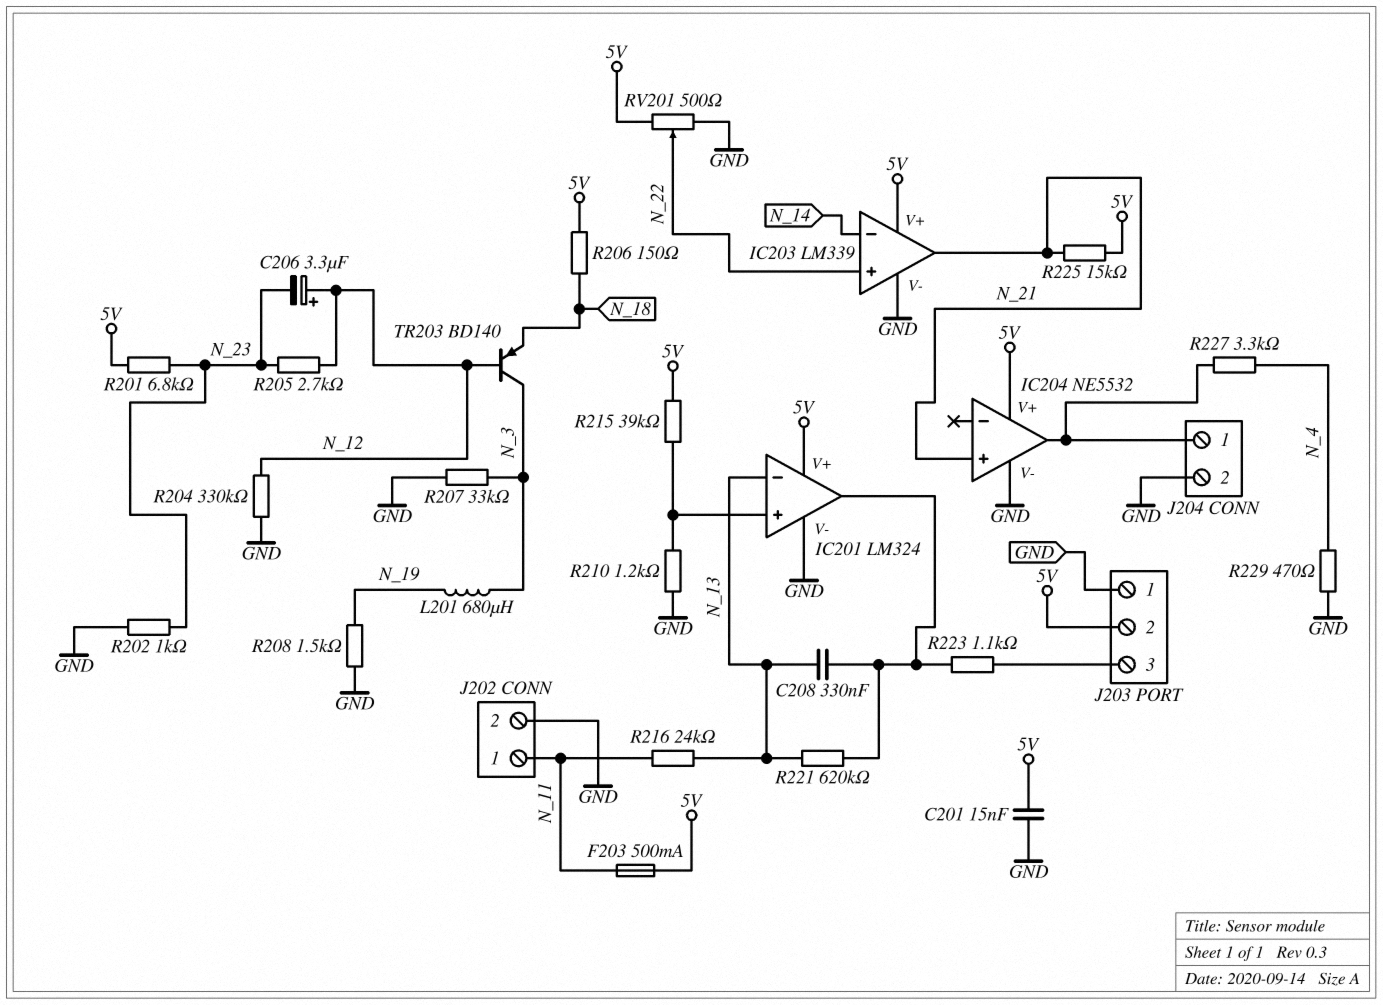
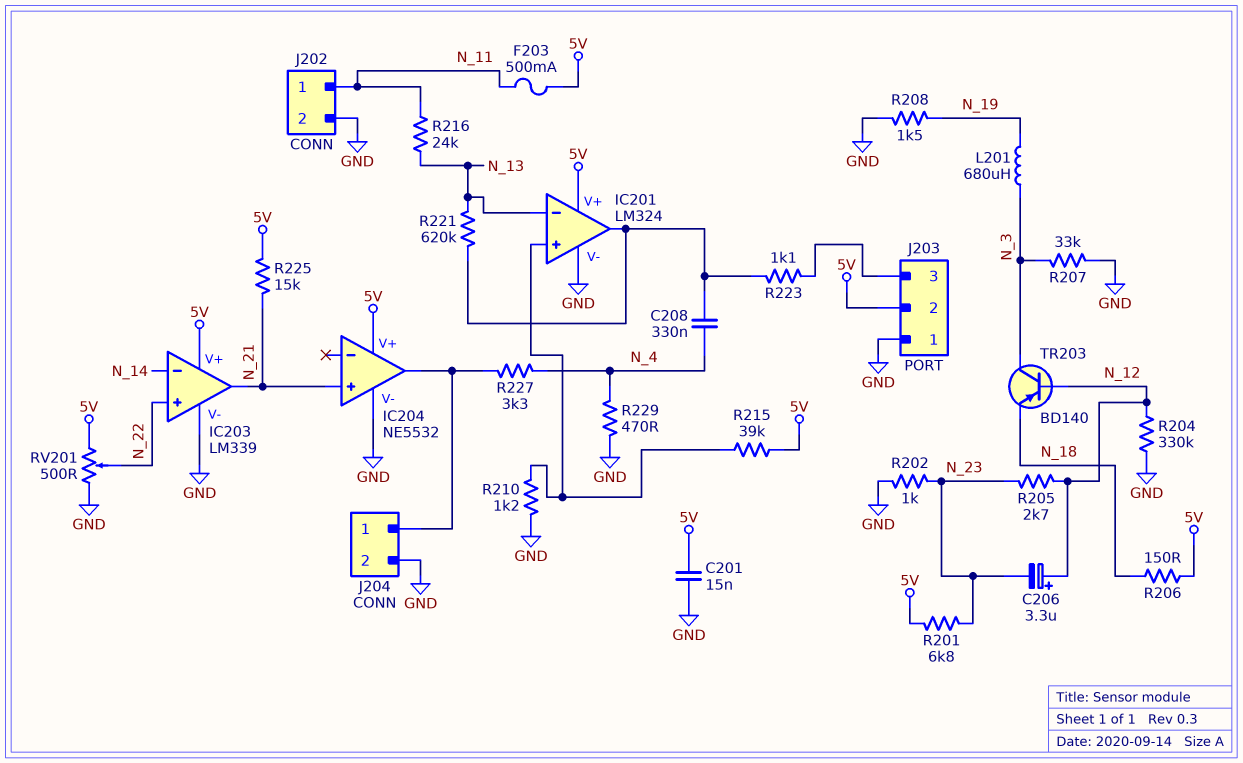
C208: 330nF (IC201/out, N_13) -> 330nF (IC201/out, N_4)

